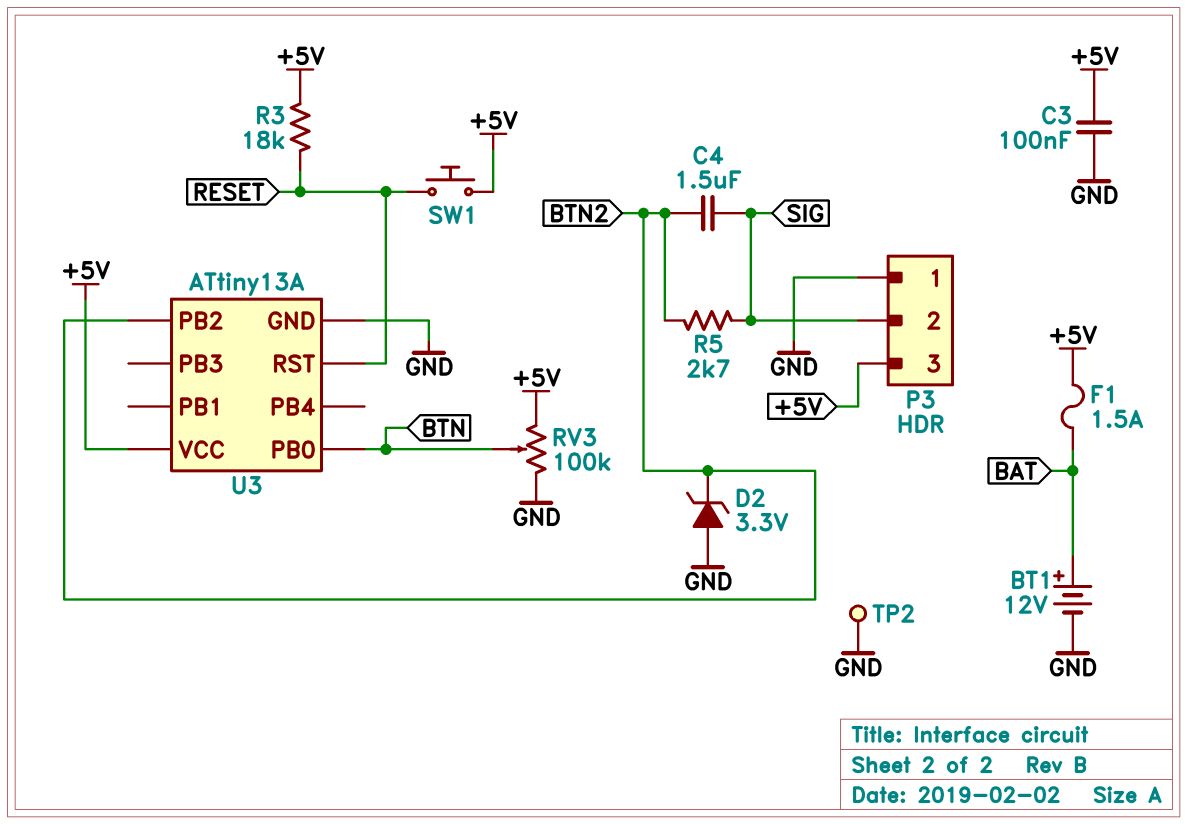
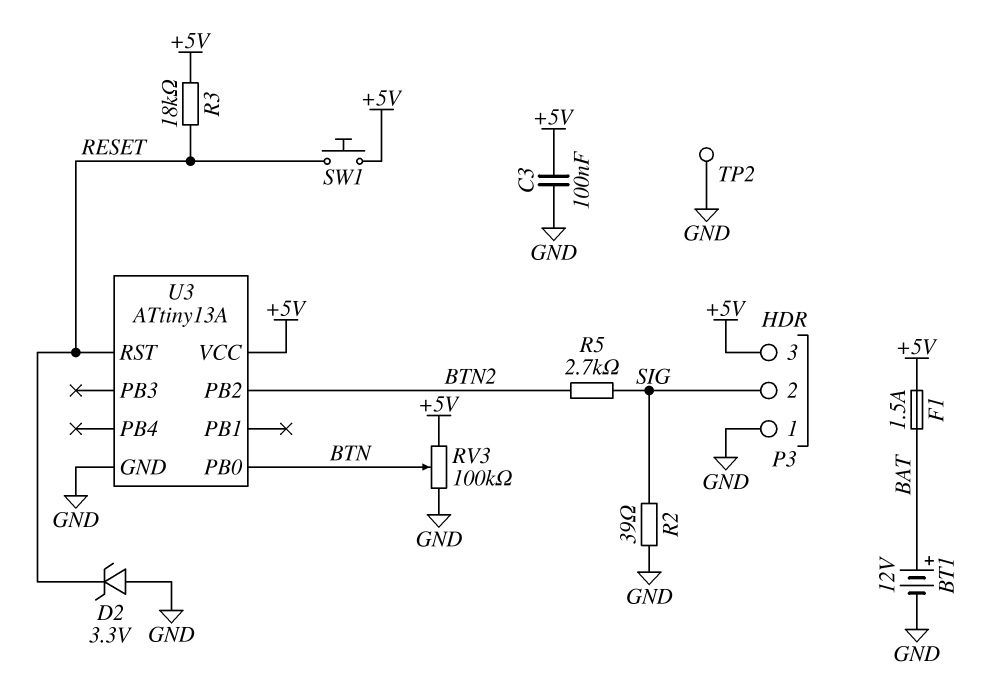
C4: 1.5uF (BTN2, SIG) -> none
D2: zener 3.3V (A GND, K BTN2) -> zener 3.3V (A GND, K RESET)
R2: none -> 39 (GND, SIG)

